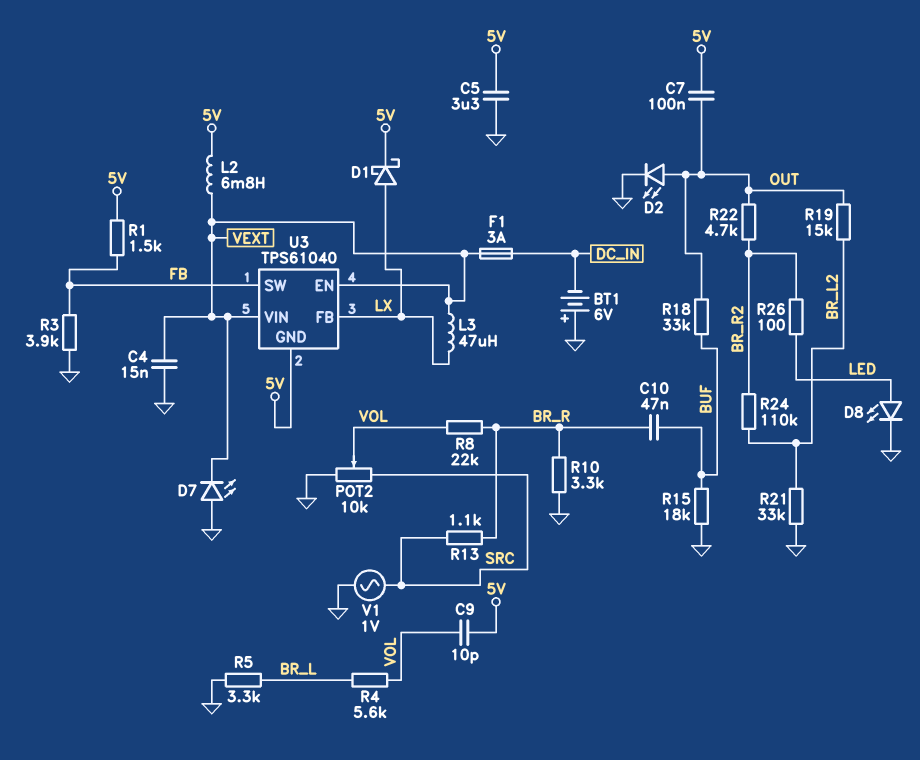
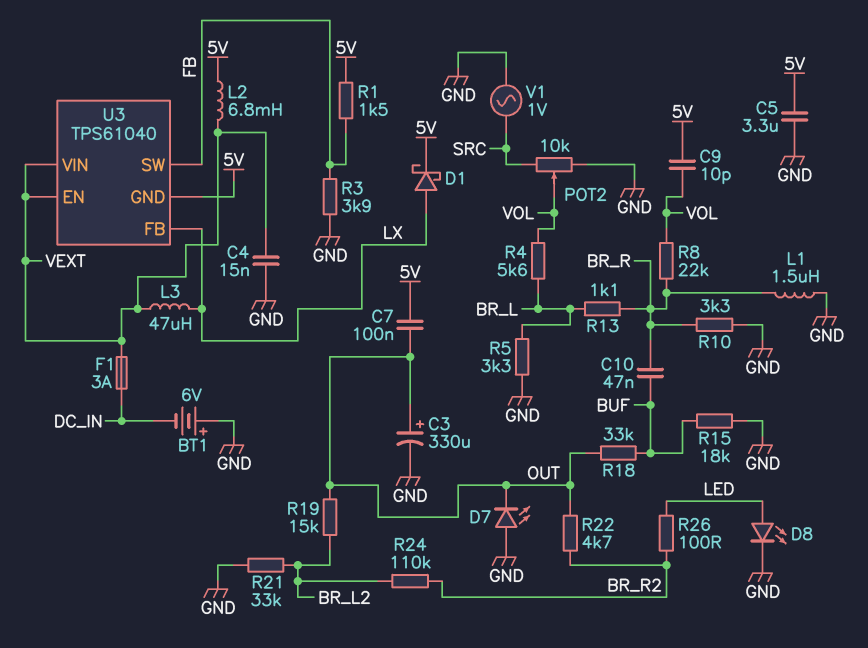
C3: none -> 330uF (plus OUT, minus GND)
D2: LED (A OUT, K GND) -> none
D7: LED (A GND, K VEXT) -> LED (A GND, K OUT)
L1: none -> 1.5uH (BR_R, GND)
R13: 1.1k (BR_R, SRC) -> 1.1k (BR_L, BR_R)

